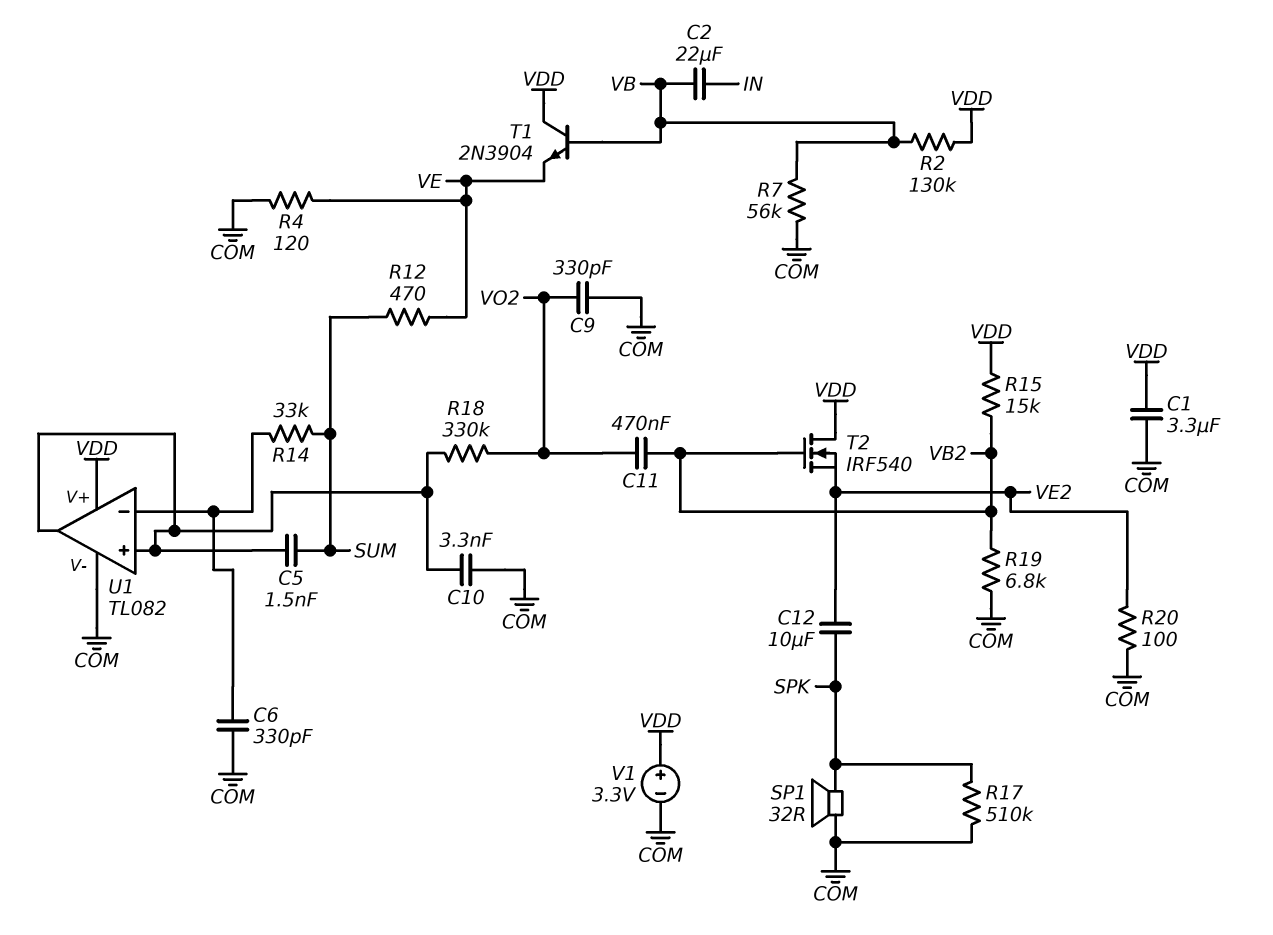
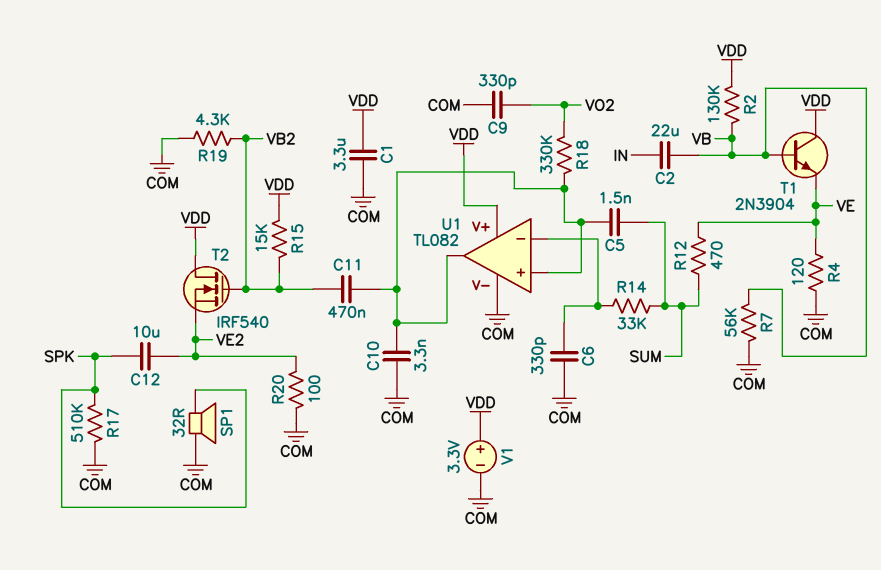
C11: 470nF (VB2, VO2) -> 470nF (U1/in+, VB2)
R19: 6.8k (COM, VB2) -> 4.3k (COM, VB2)

